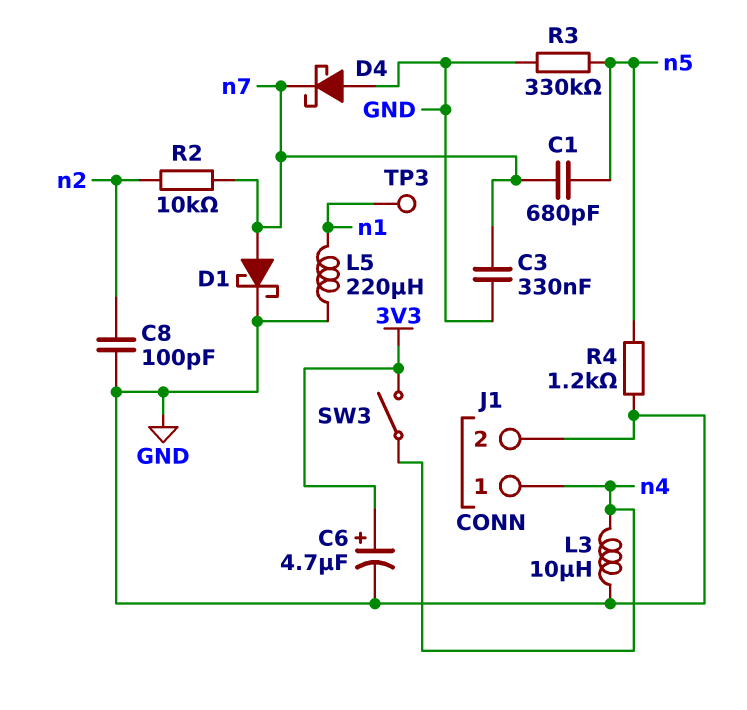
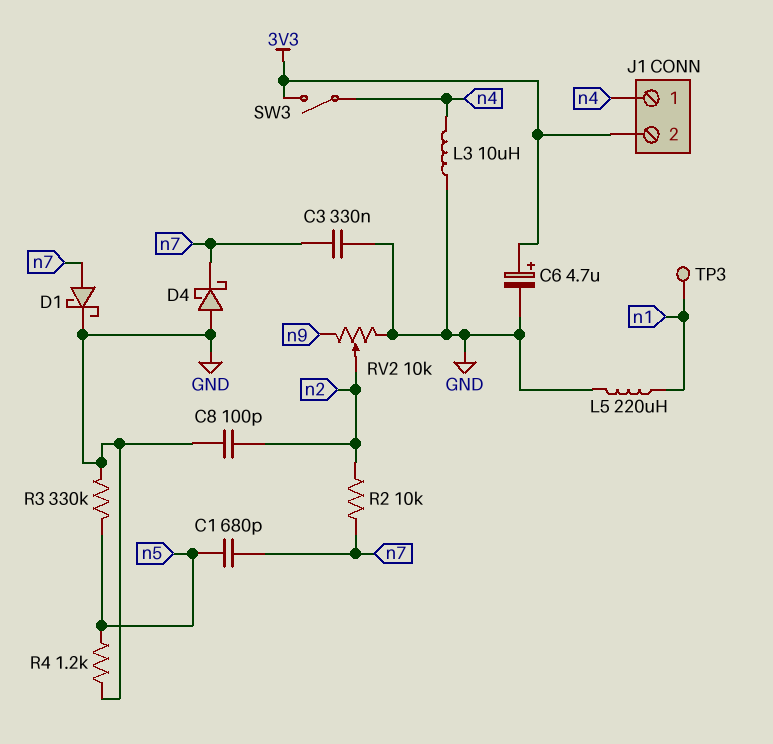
J1 pin 2: GND -> 3V3
RV2: none -> 10k (GND, n9, wiper n2)

